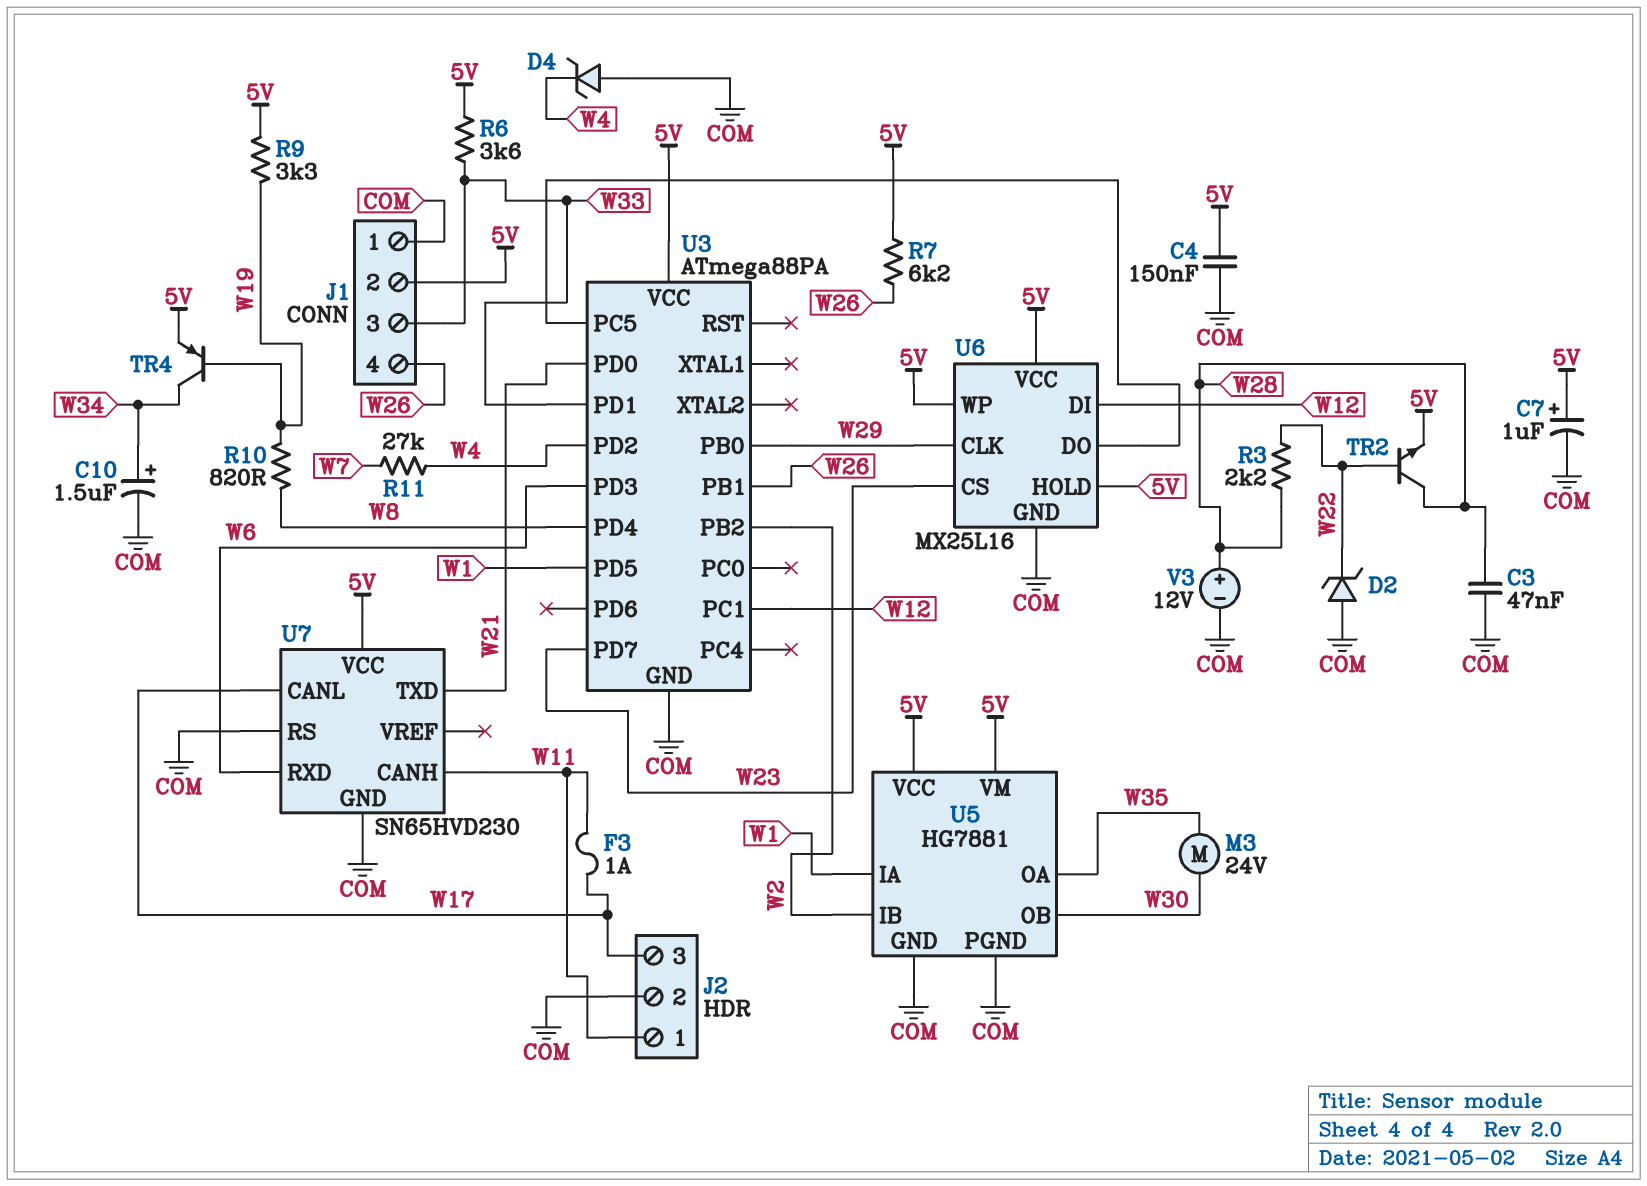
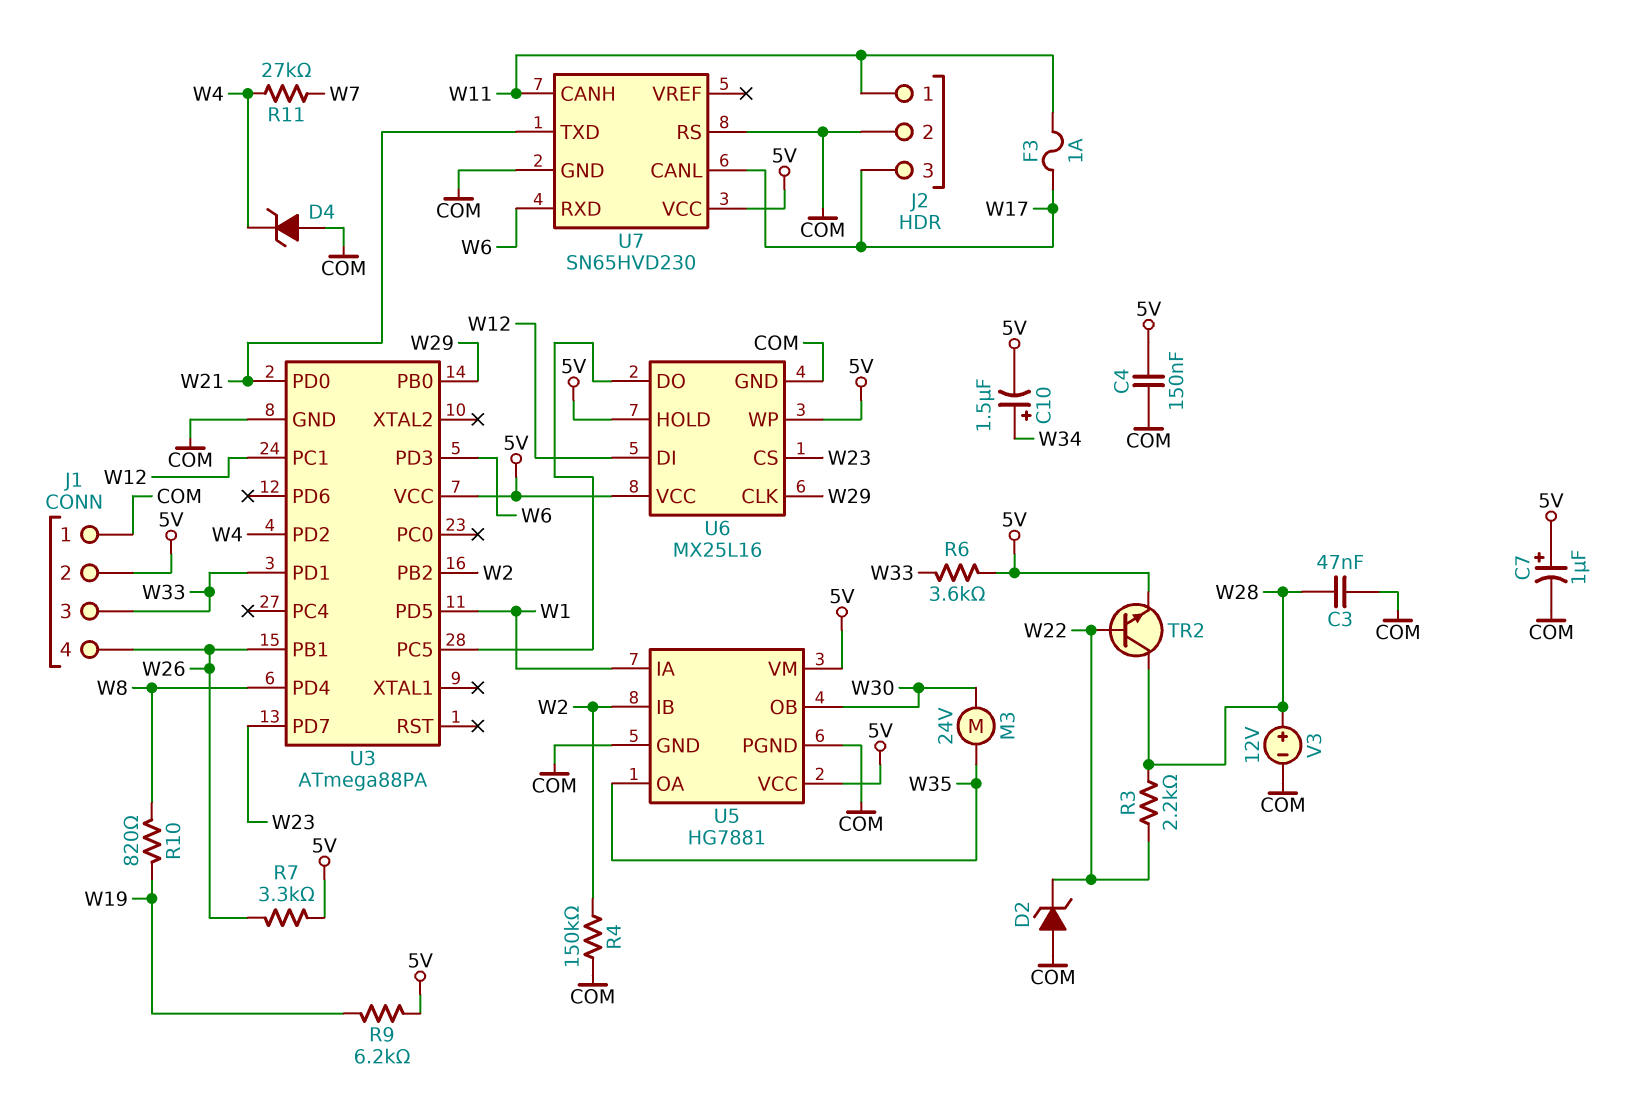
C10: 1.5uF (plus W34, minus COM) -> 1.5uF (plus W34, minus 5V)
R4: none -> 150k (COM, W2)
R7: 6.2k (5V, W26) -> 3.3k (5V, W26)
R9: 3.3k (5V, W19) -> 6.2k (5V, W19)
TR4: PNP (B W19, C W34, E 5V) -> none

